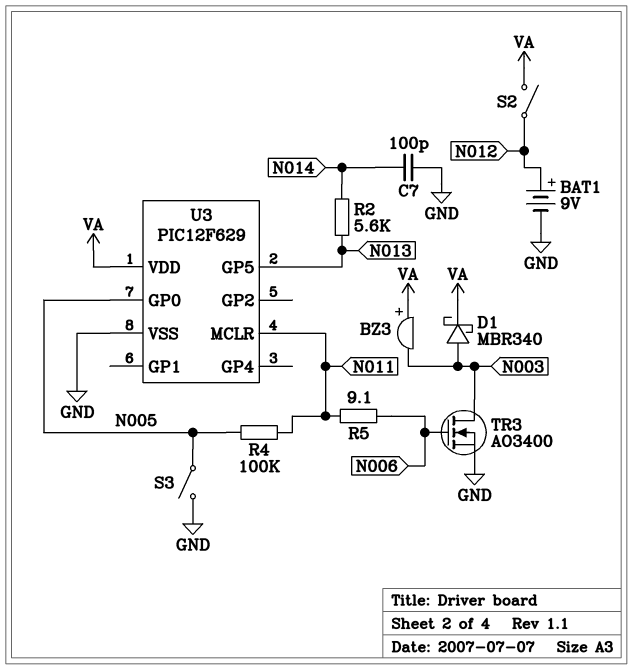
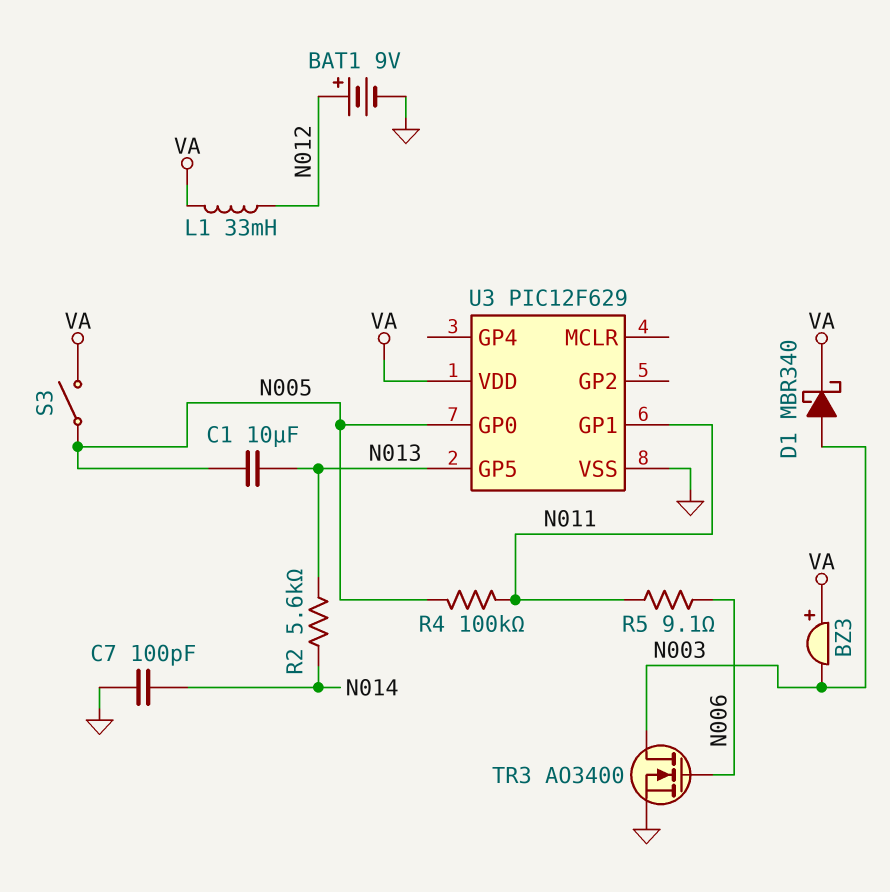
C1: none -> 10uF (N005, N013)
L1: none -> 33mH (N012, VA)
S2: switch (N012, VA) -> none
S3: switch (GND, N005) -> switch (N005, VA)
U3 pin GP1: none -> N011
U3 pin MCLR: N011 -> none

